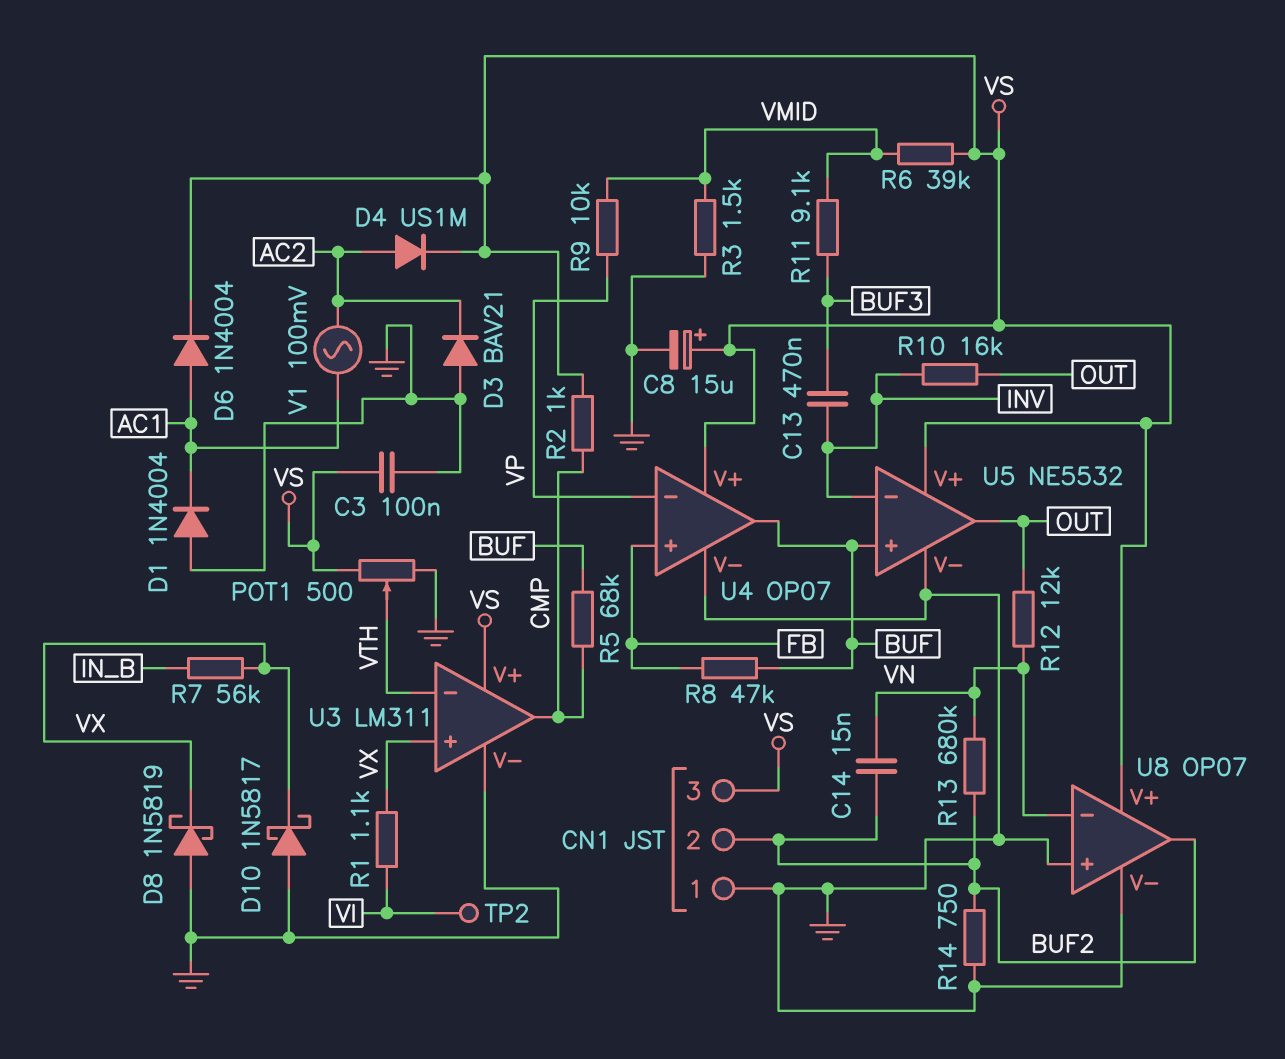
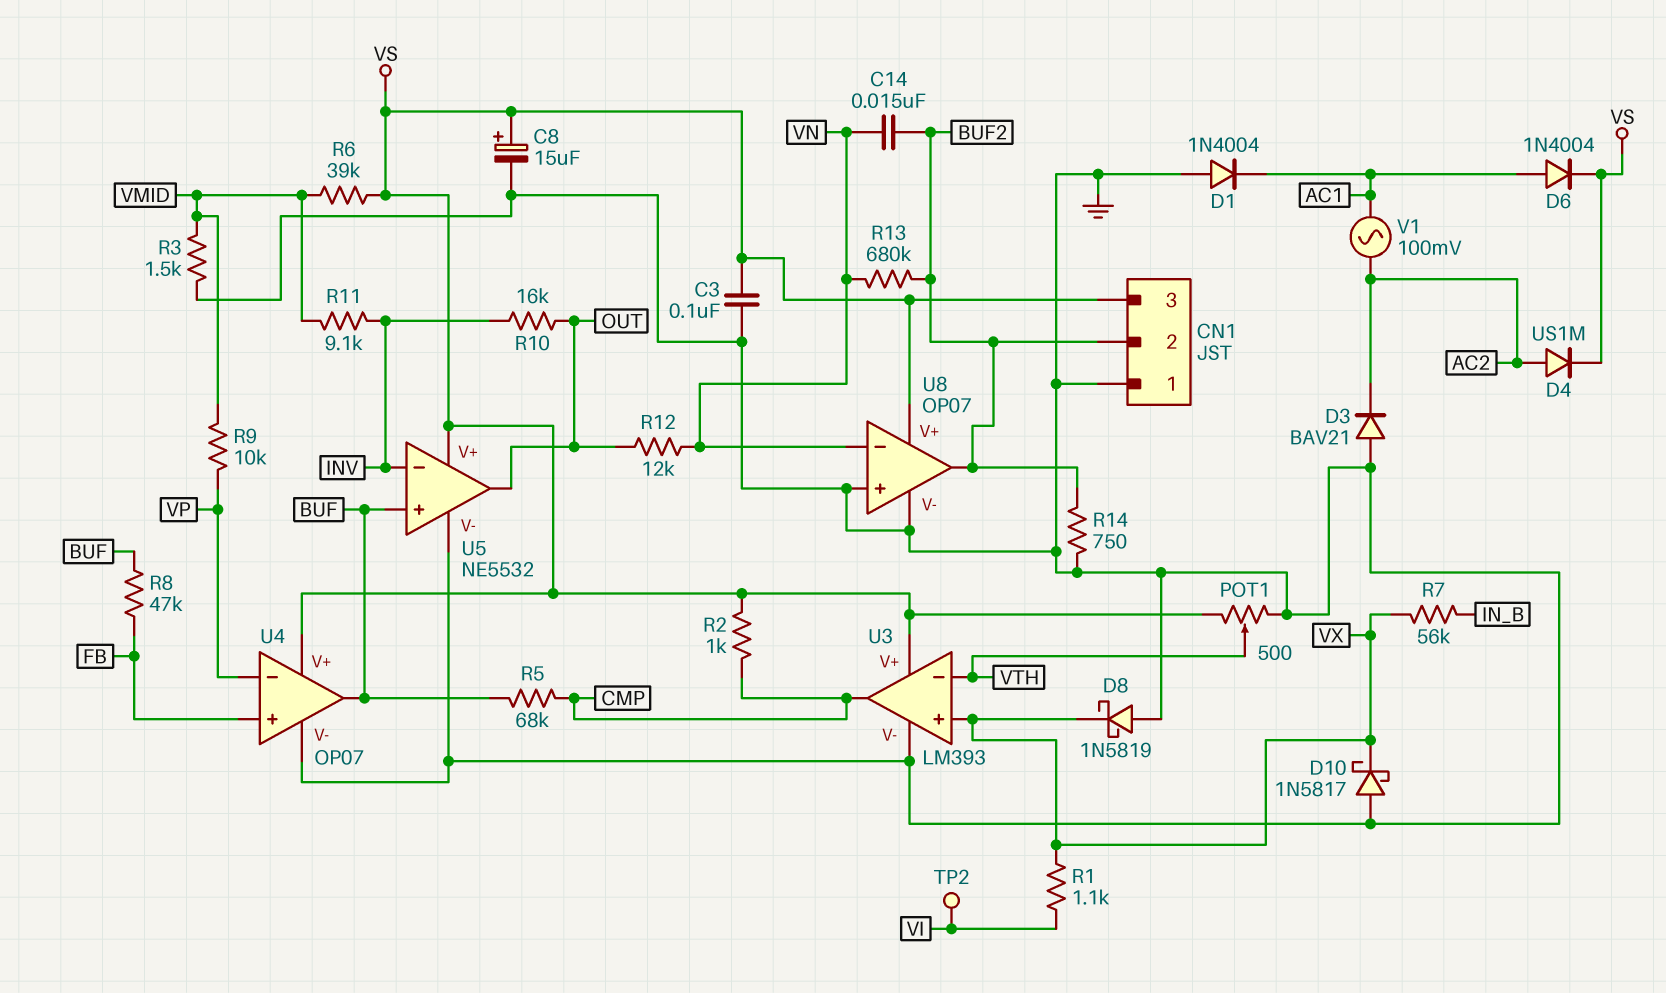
C13: 470nF (BUF3, INV) -> none
R11: 9.1k (BUF3, VMID) -> 9.1k (INV, VMID)
U3: LM311 -> LM393

